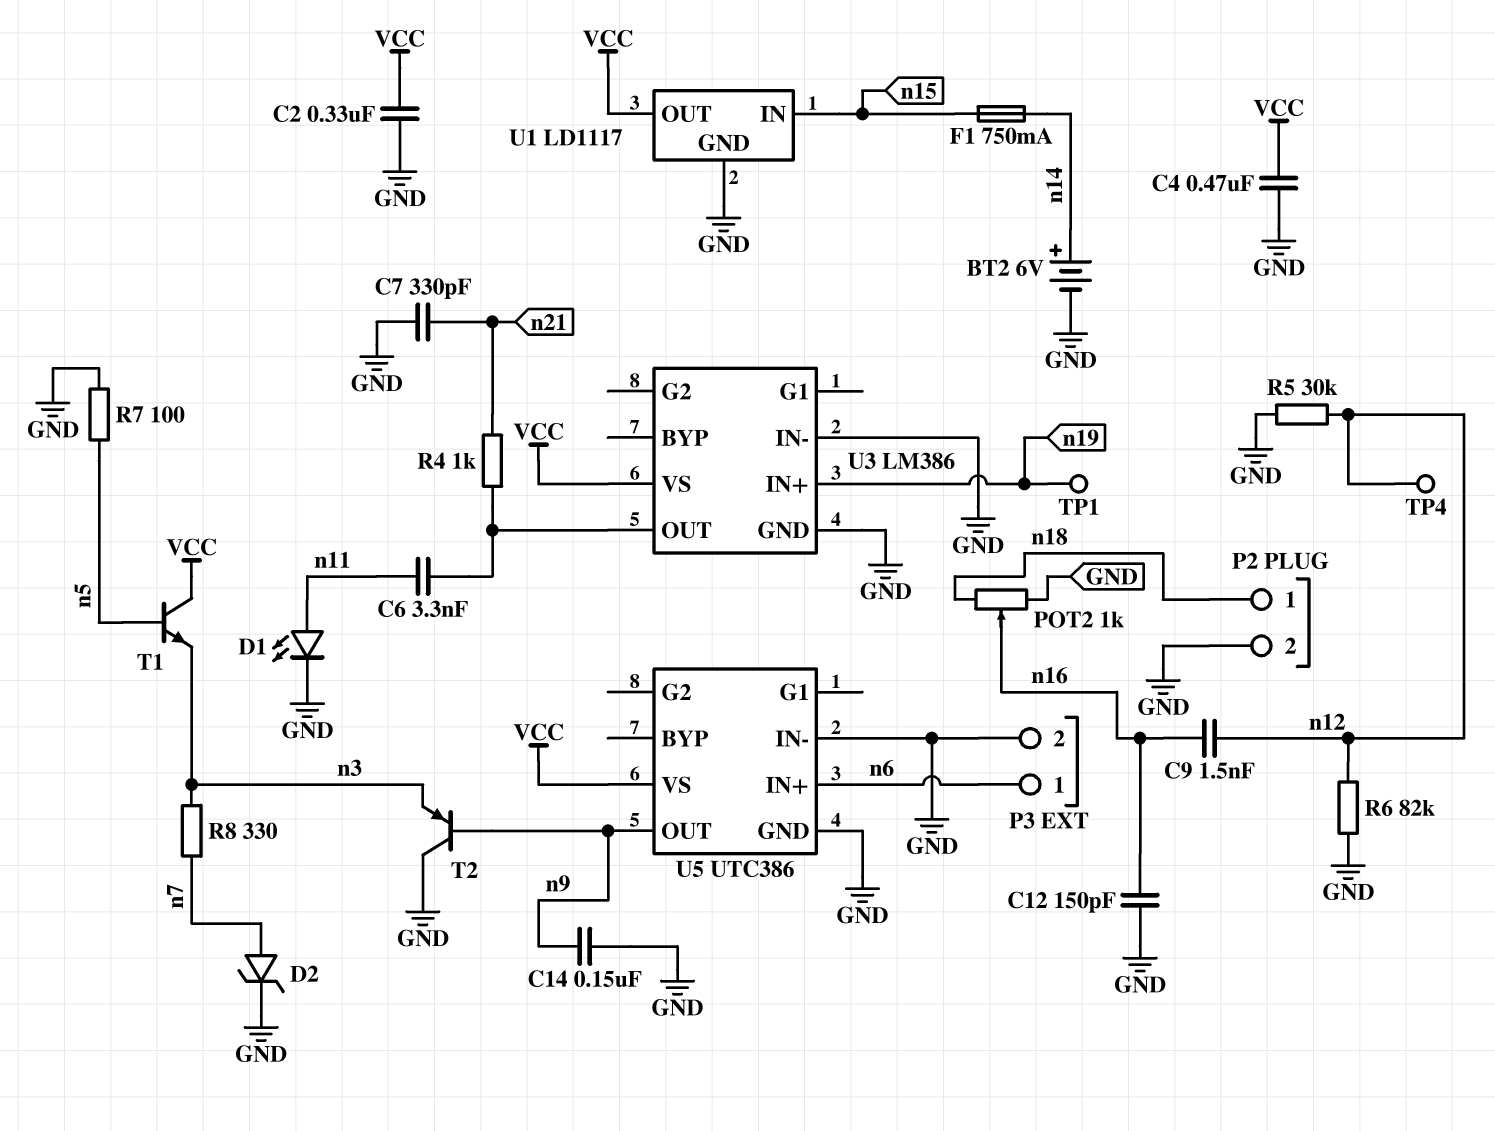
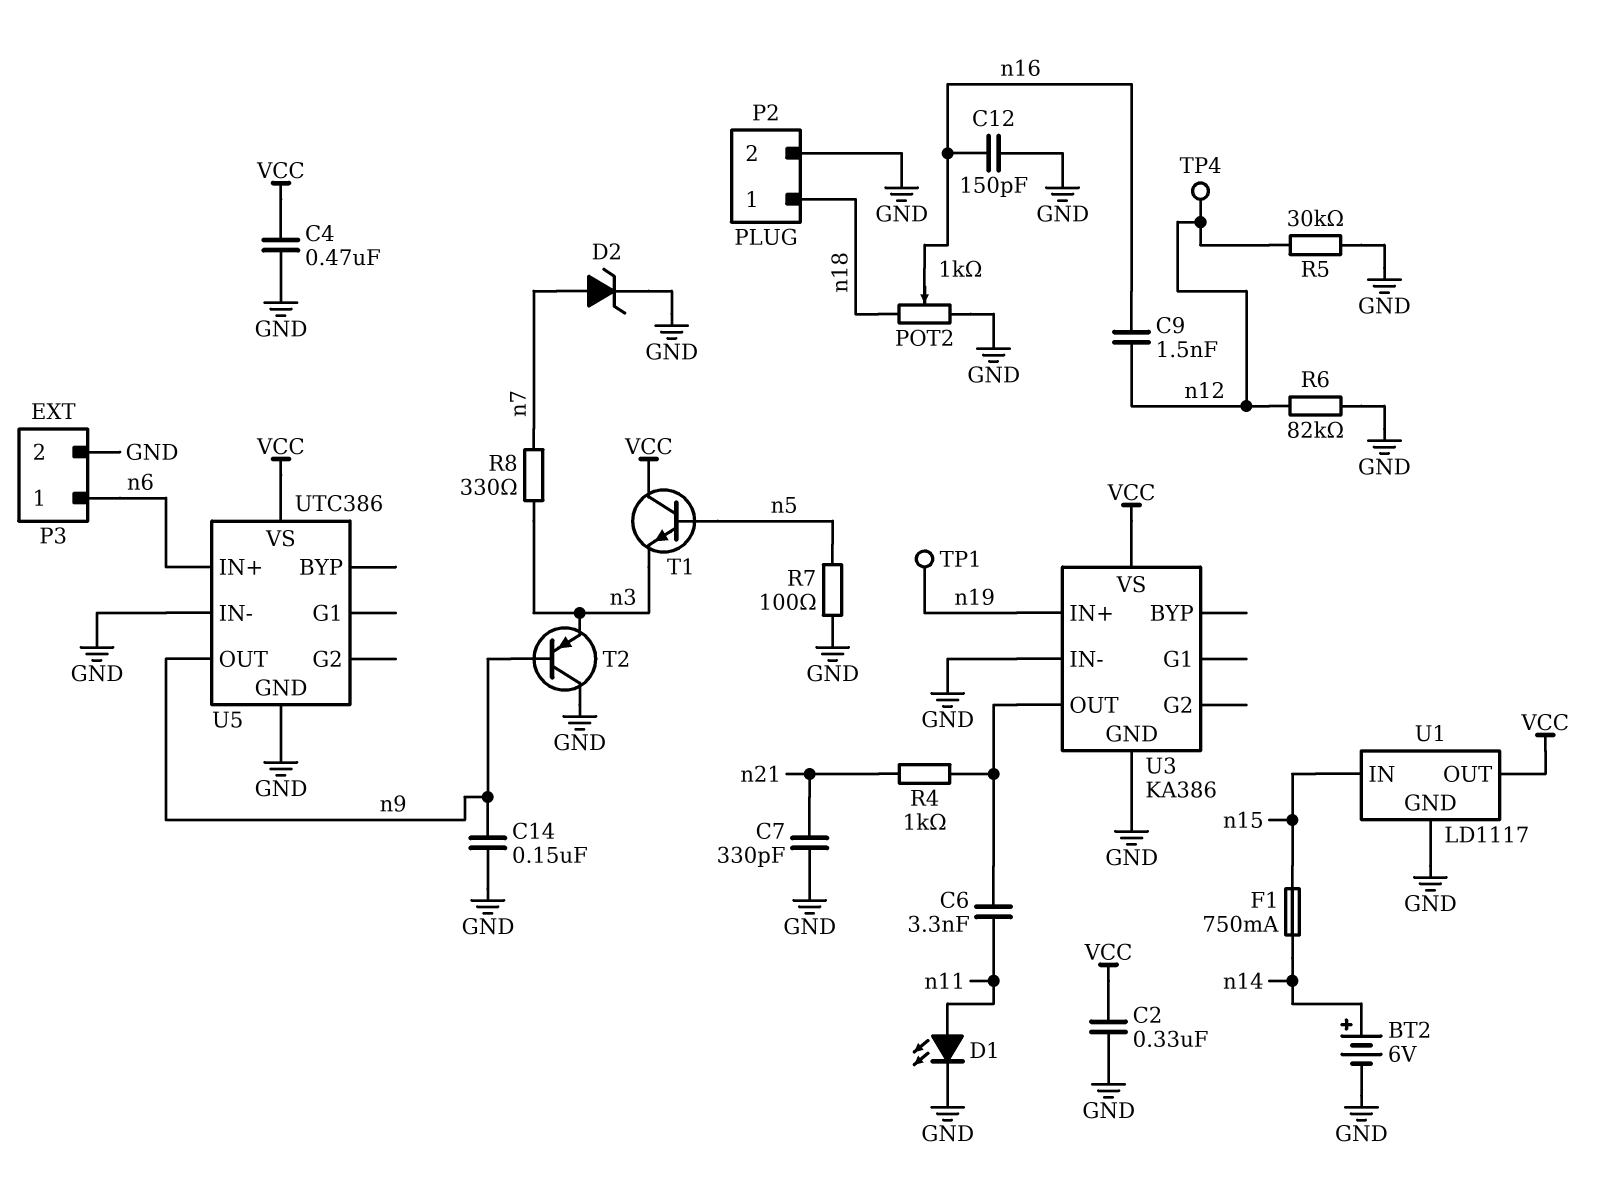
U3: LM386 -> KA386

